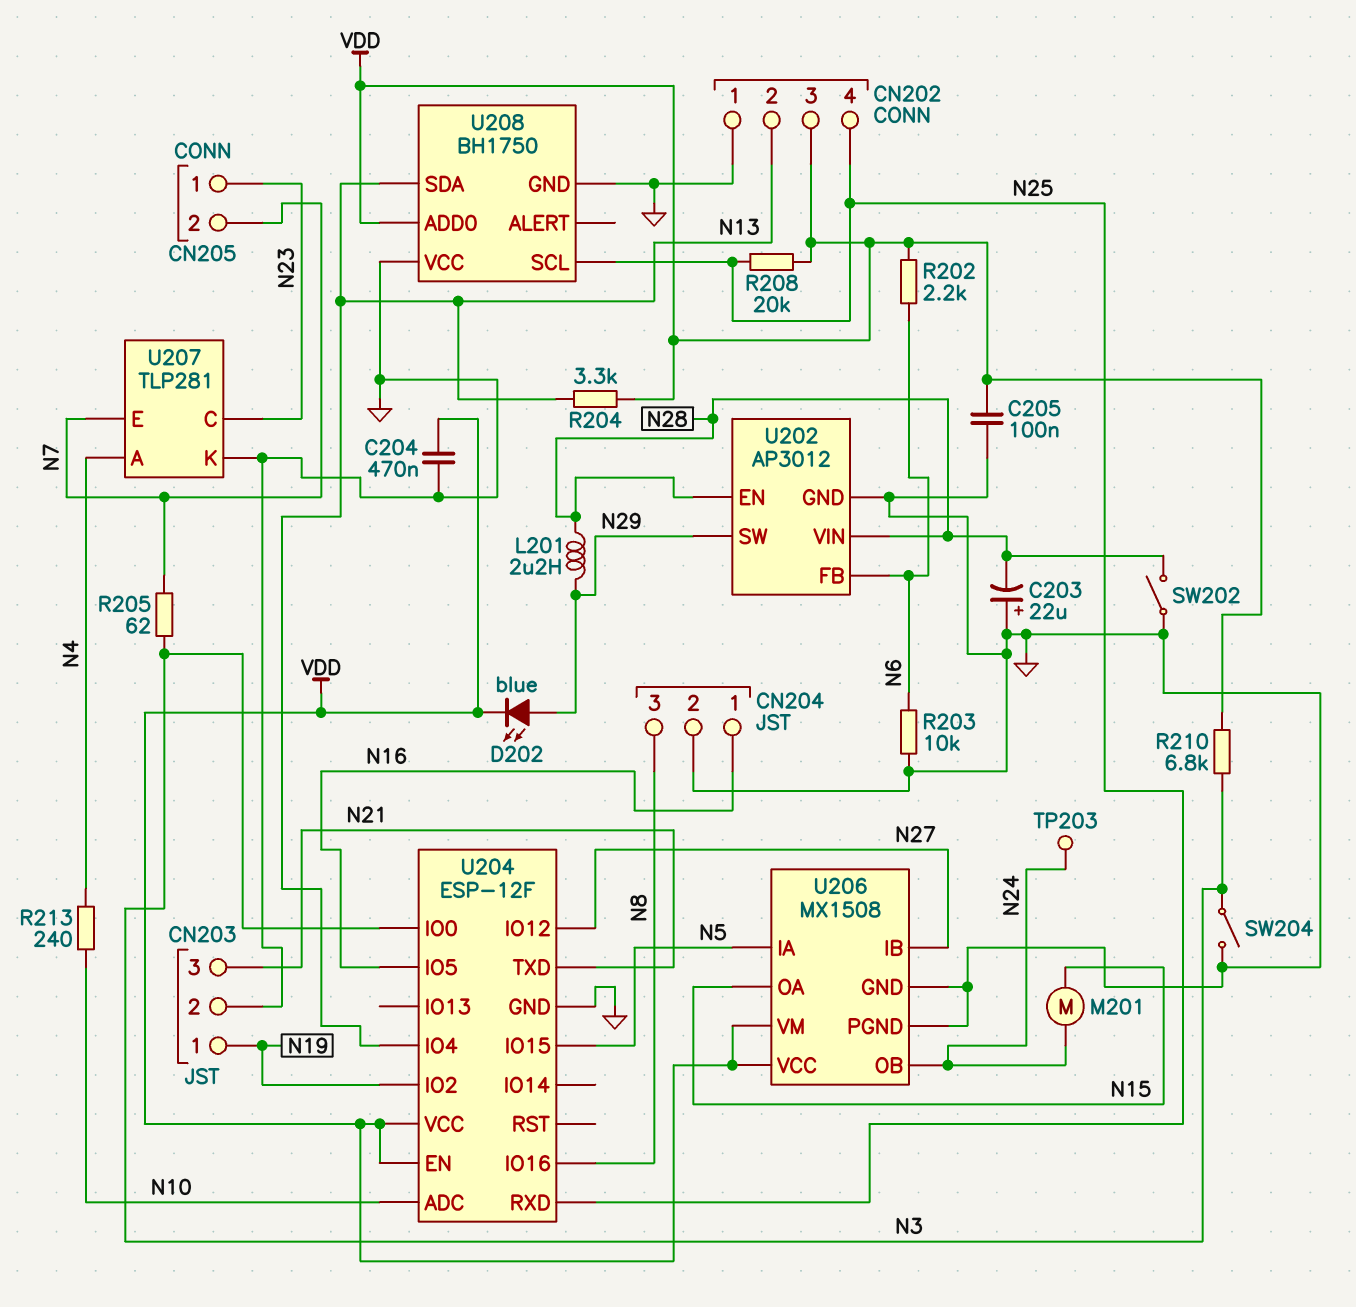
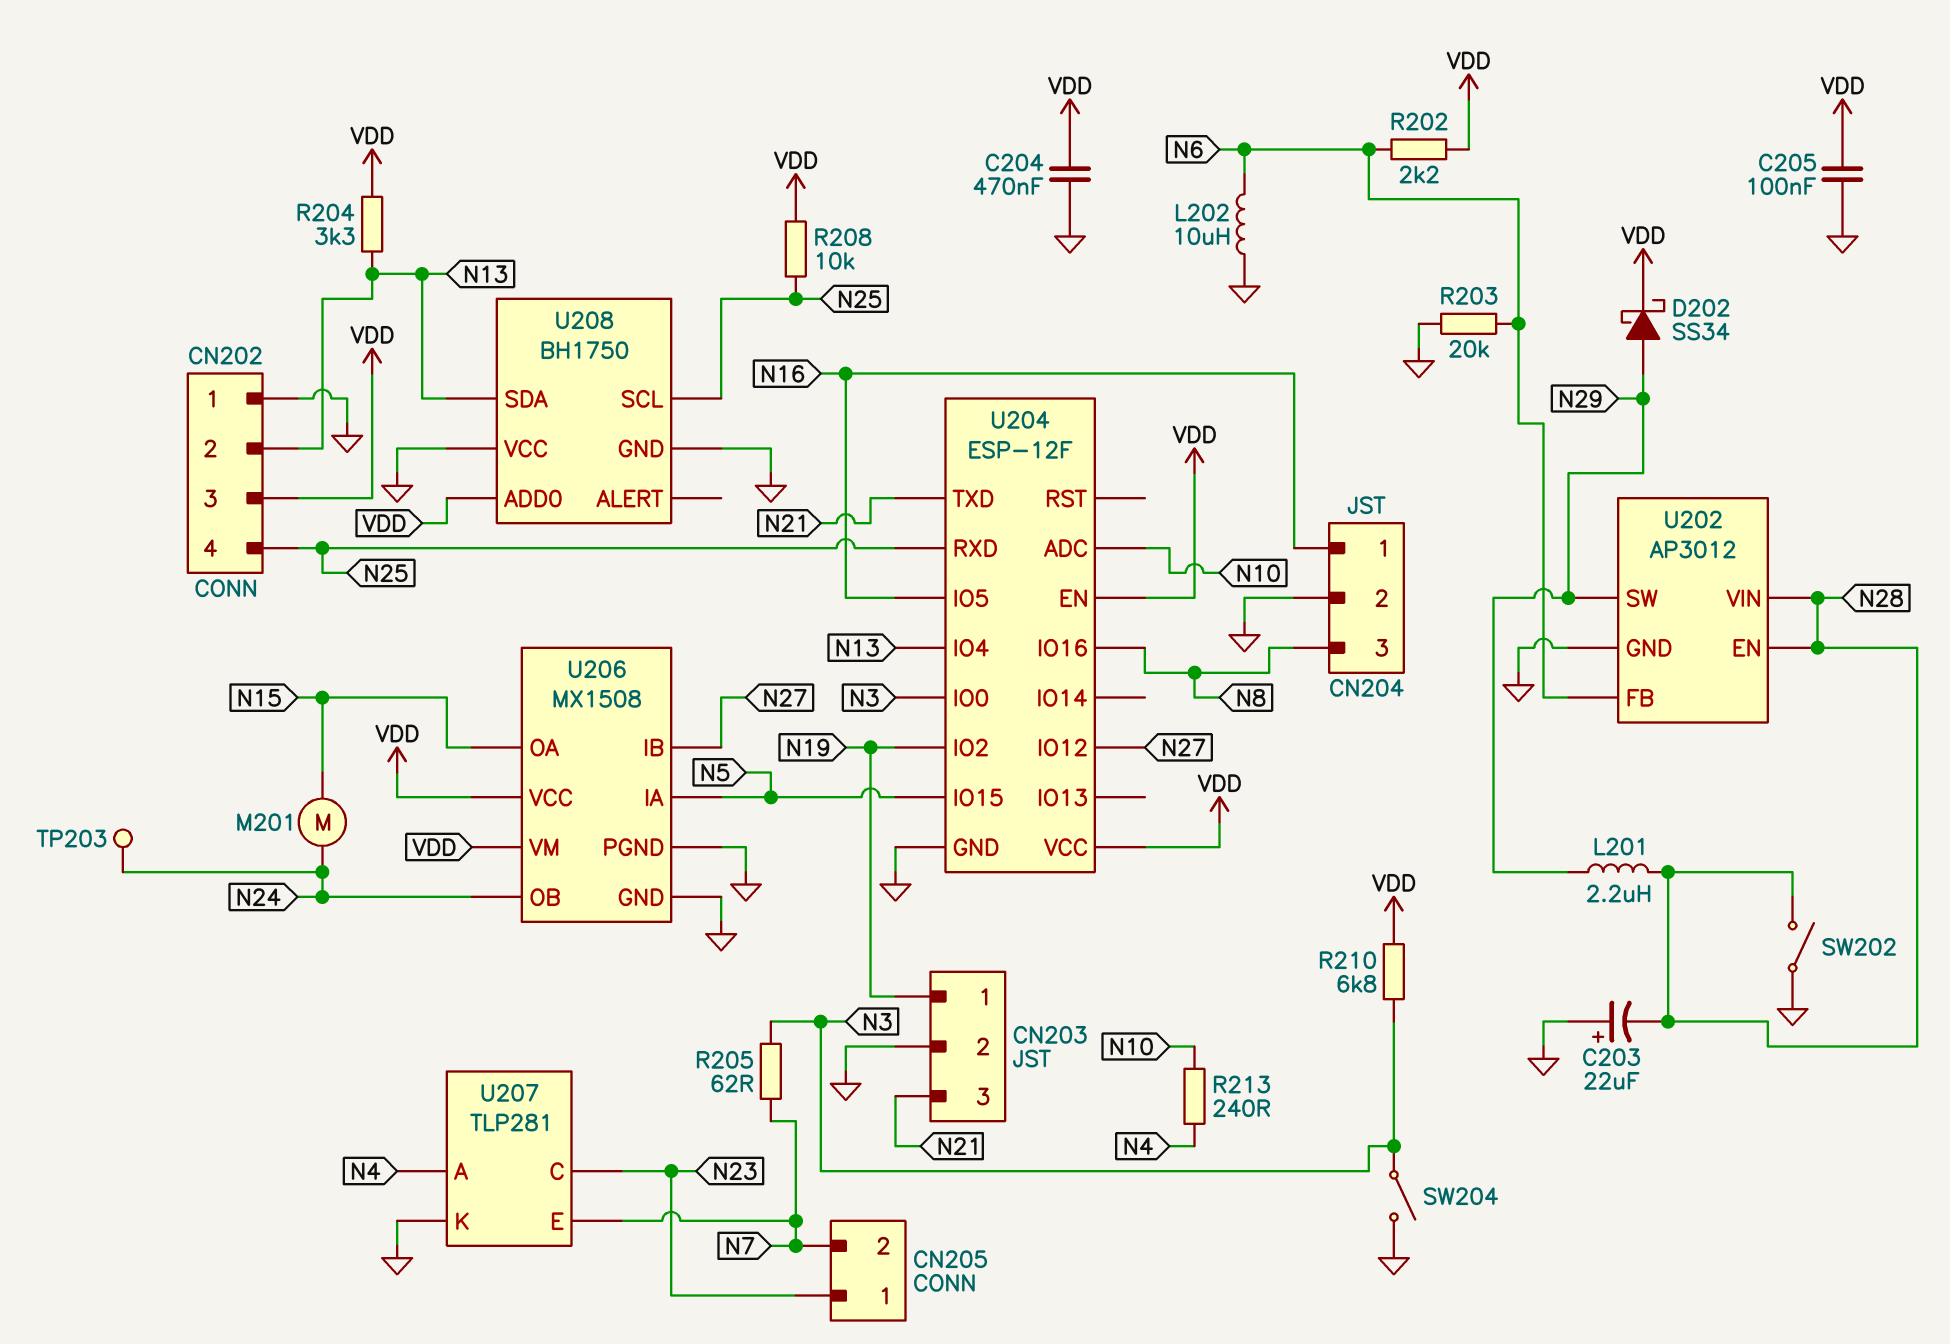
D202: LED blue (A N29, K VDD) -> schottky SS34 (A N29, K VDD)
L202: none -> 10uH (GND, N6)
R203: 10k (GND, N6) -> 20k (GND, N6)
R208: 20k (N25, VDD) -> 10k (N25, VDD)

